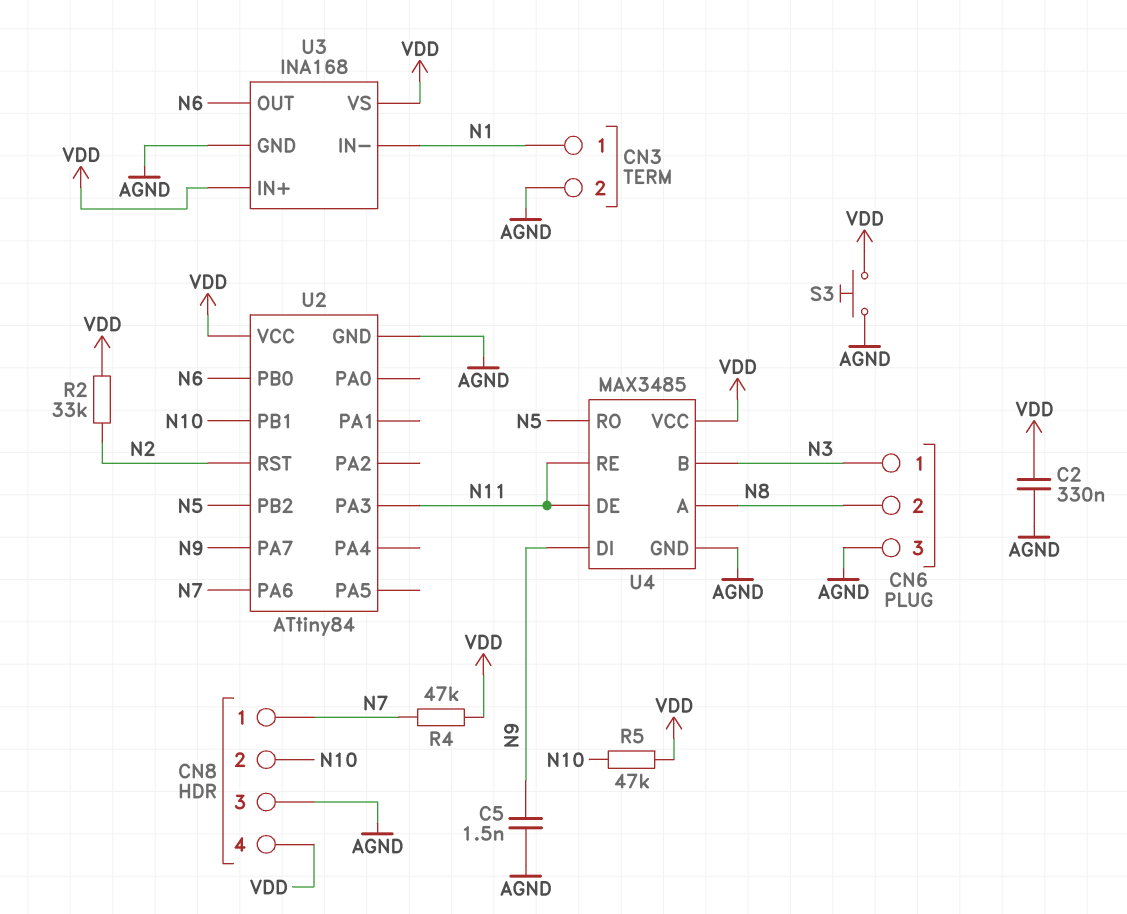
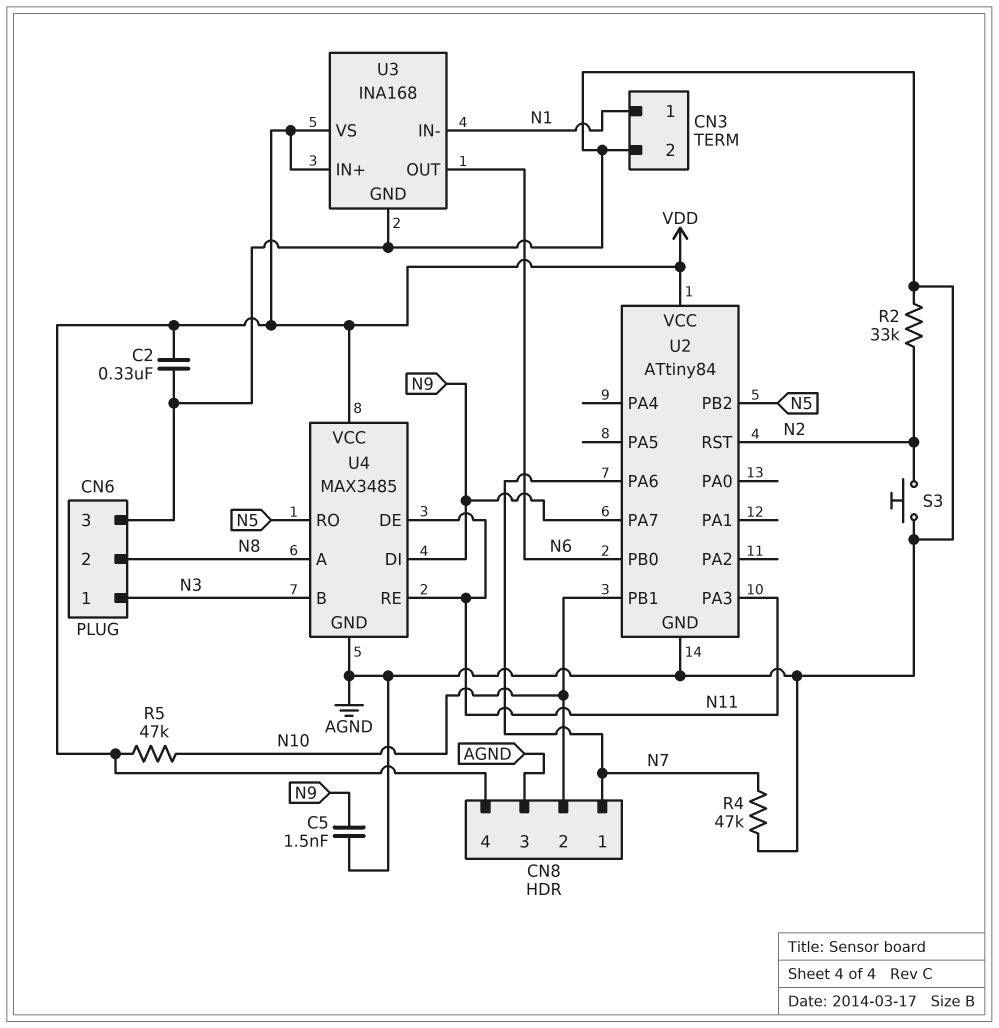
R2: 33k (N2, VDD) -> 33k (AGND, N2)
R4: 47k (N7, VDD) -> 47k (AGND, N7)
S3: button (AGND, VDD) -> button (AGND, N2)

